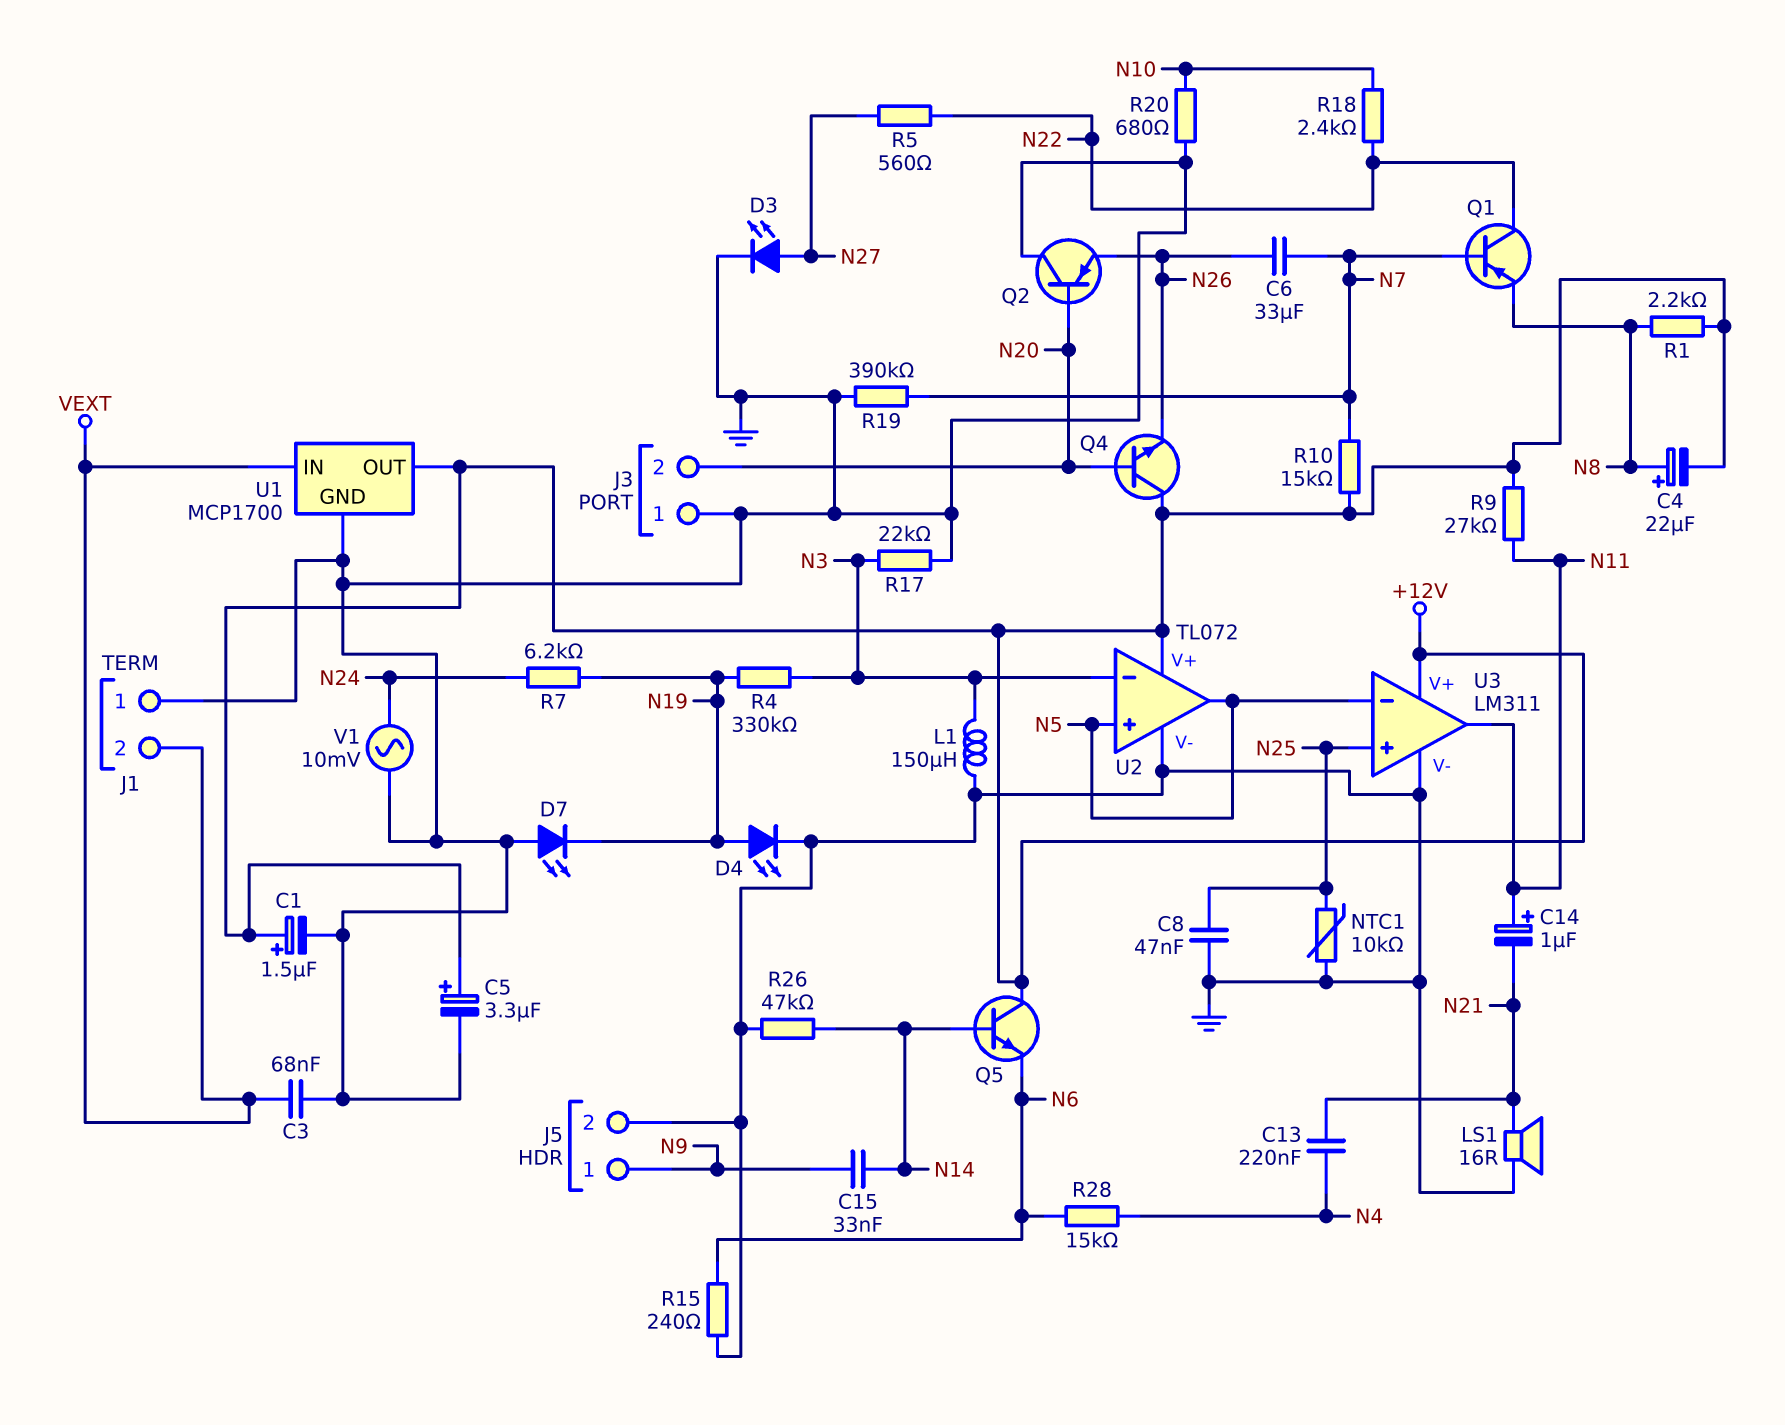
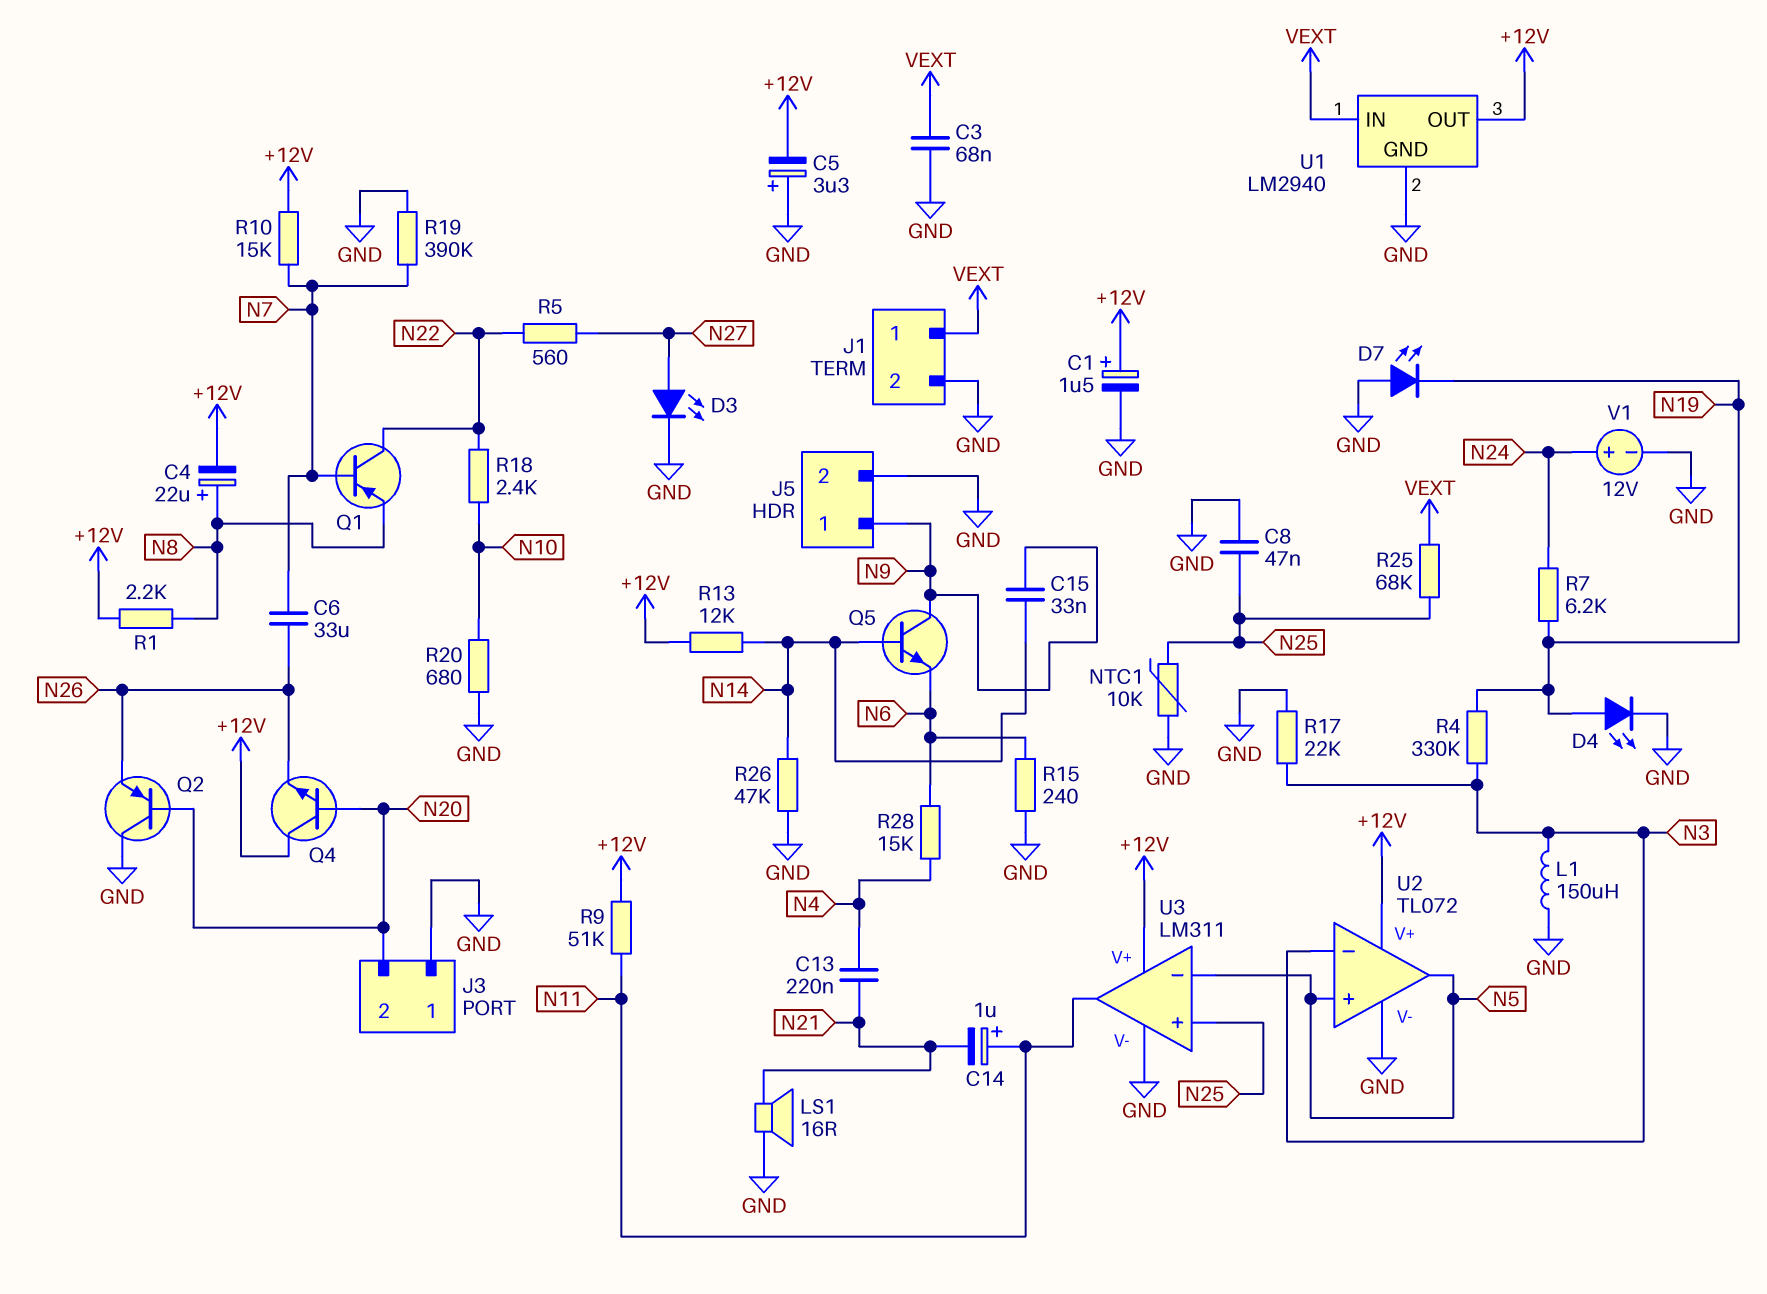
C5: 3.3uF (plus +12V, minus GND) -> 3.3uF (plus GND, minus +12V)
J1 pin 1: GND -> VEXT
J1 pin 2: VEXT -> GND
Q5: NPN (B N14, C +12V, E N6) -> NPN (B N14, C N9, E N6)
R9: 27k (+12V, N11) -> 51k (+12V, N11)
R13: none -> 12k (+12V, N14)
R25: none -> 68k (N25, VEXT)
U1: MCP1700 -> LM2940
V1: AC 10mV (GND, N24) -> 12V (plus N24, minus GND)

